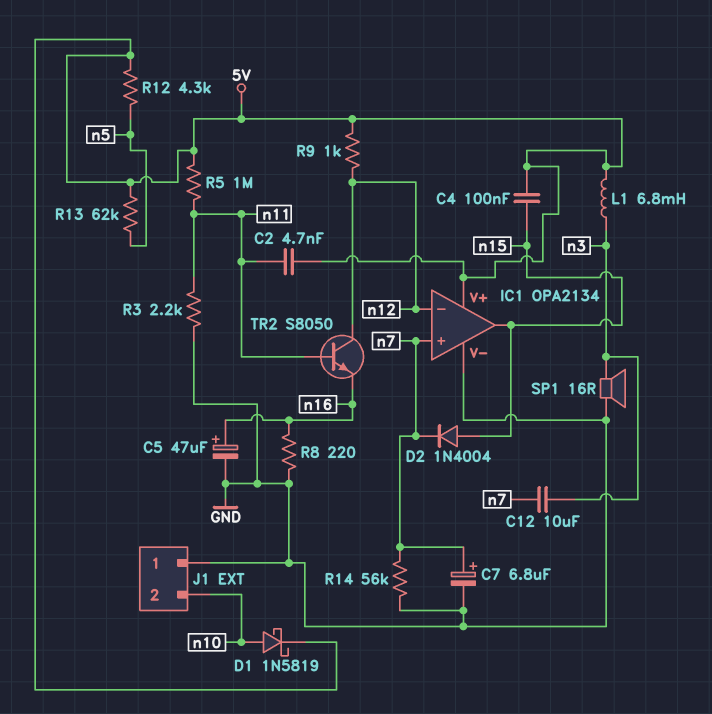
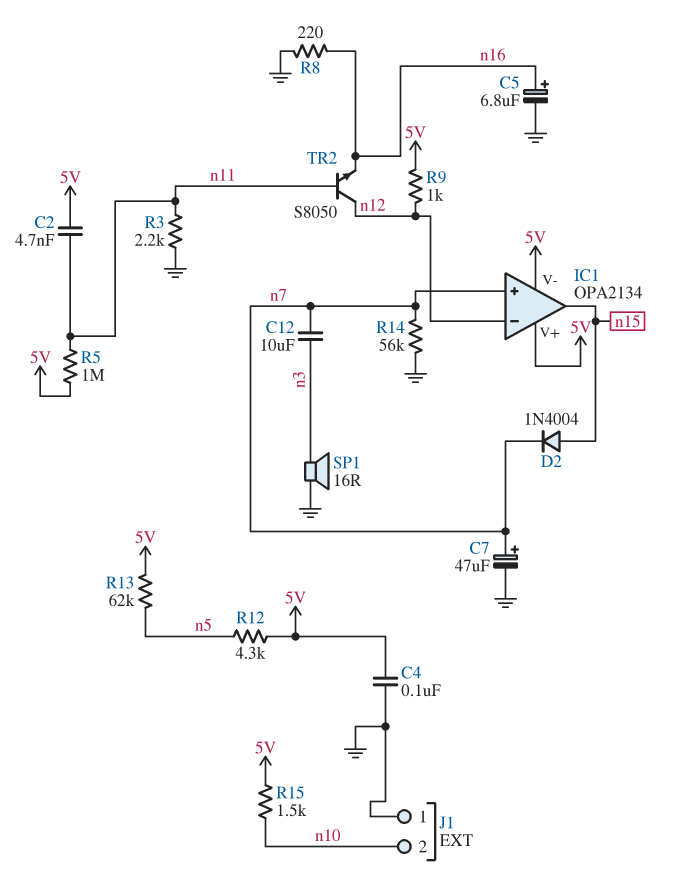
C4: 100nF (5V, n15) -> 100nF (5V, GND)
C5: 47uF (plus n16, minus GND) -> 6.8uF (plus n16, minus GND)
C7: 6.8uF (plus n7, minus GND) -> 47uF (plus n7, minus GND)
D1: schottky 1N5819 (A n10, K 5V) -> none
IC1 pin V-: GND -> 5V
L1: 6.8mH (5V, n3) -> none
R15: none -> 1.5k (5V, n10)

